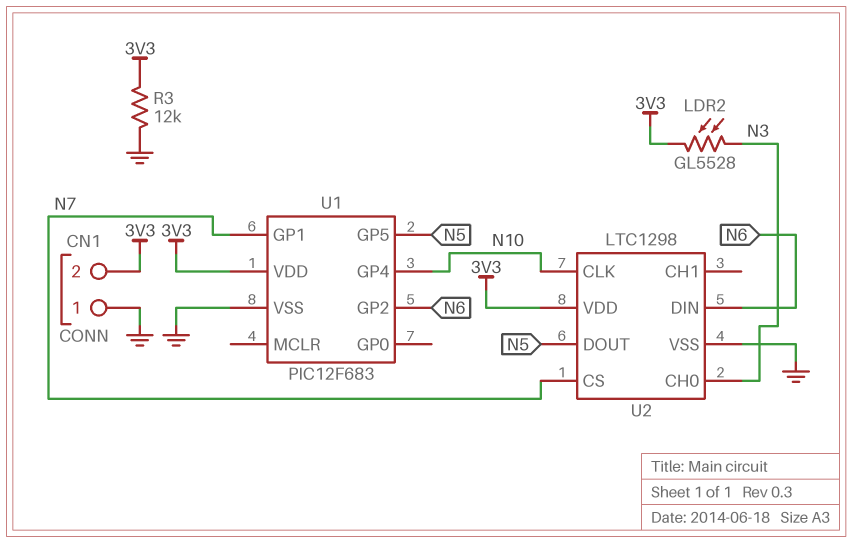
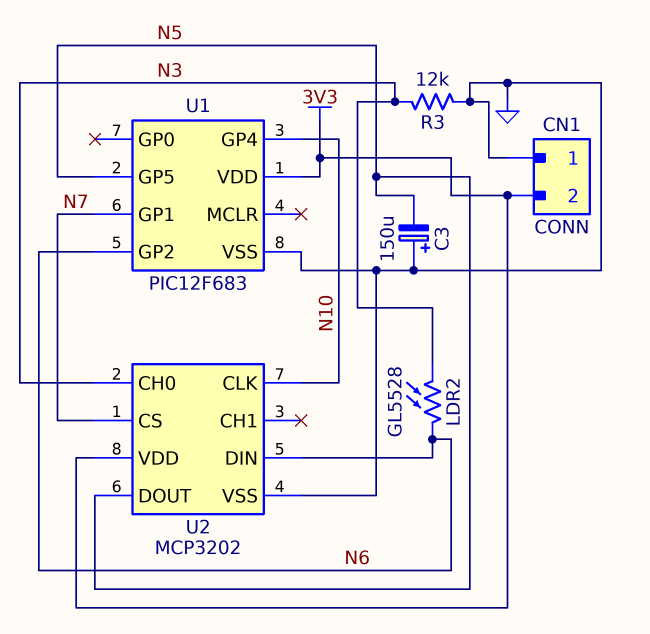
C3: none -> 150uF (plus GND, minus N5)
LDR2: GL5528 (3V3, N3) -> GL5528 (N3, N6)
R3: 12k (3V3, GND) -> 12k (GND, N3)
U2: LTC1298 -> MCP3202

